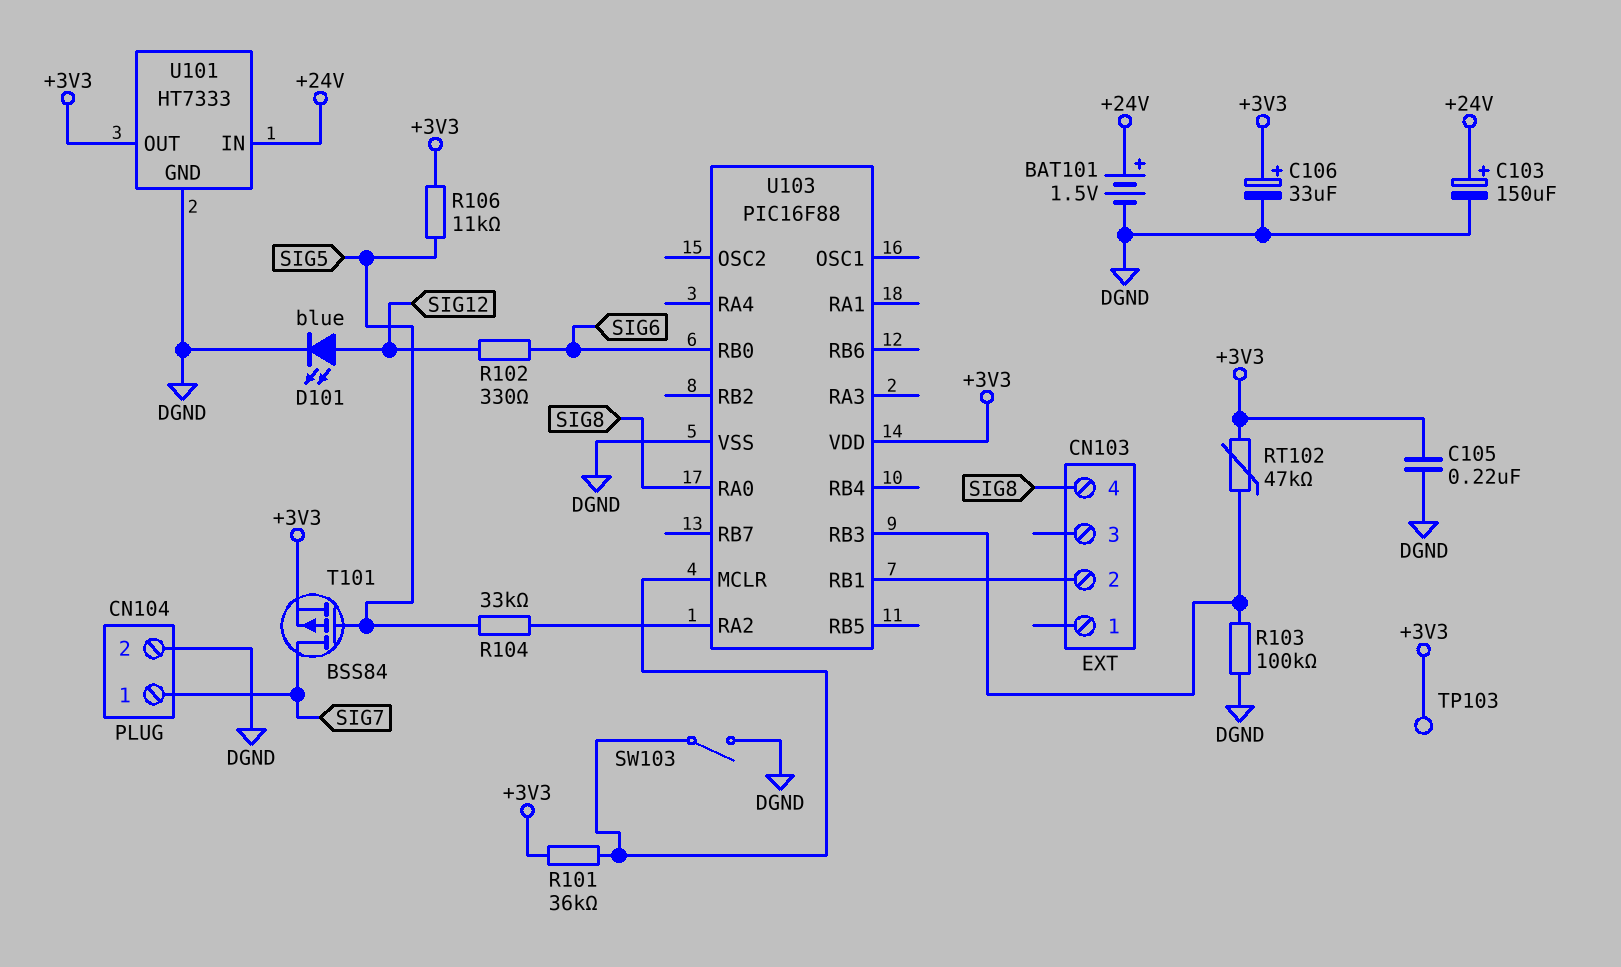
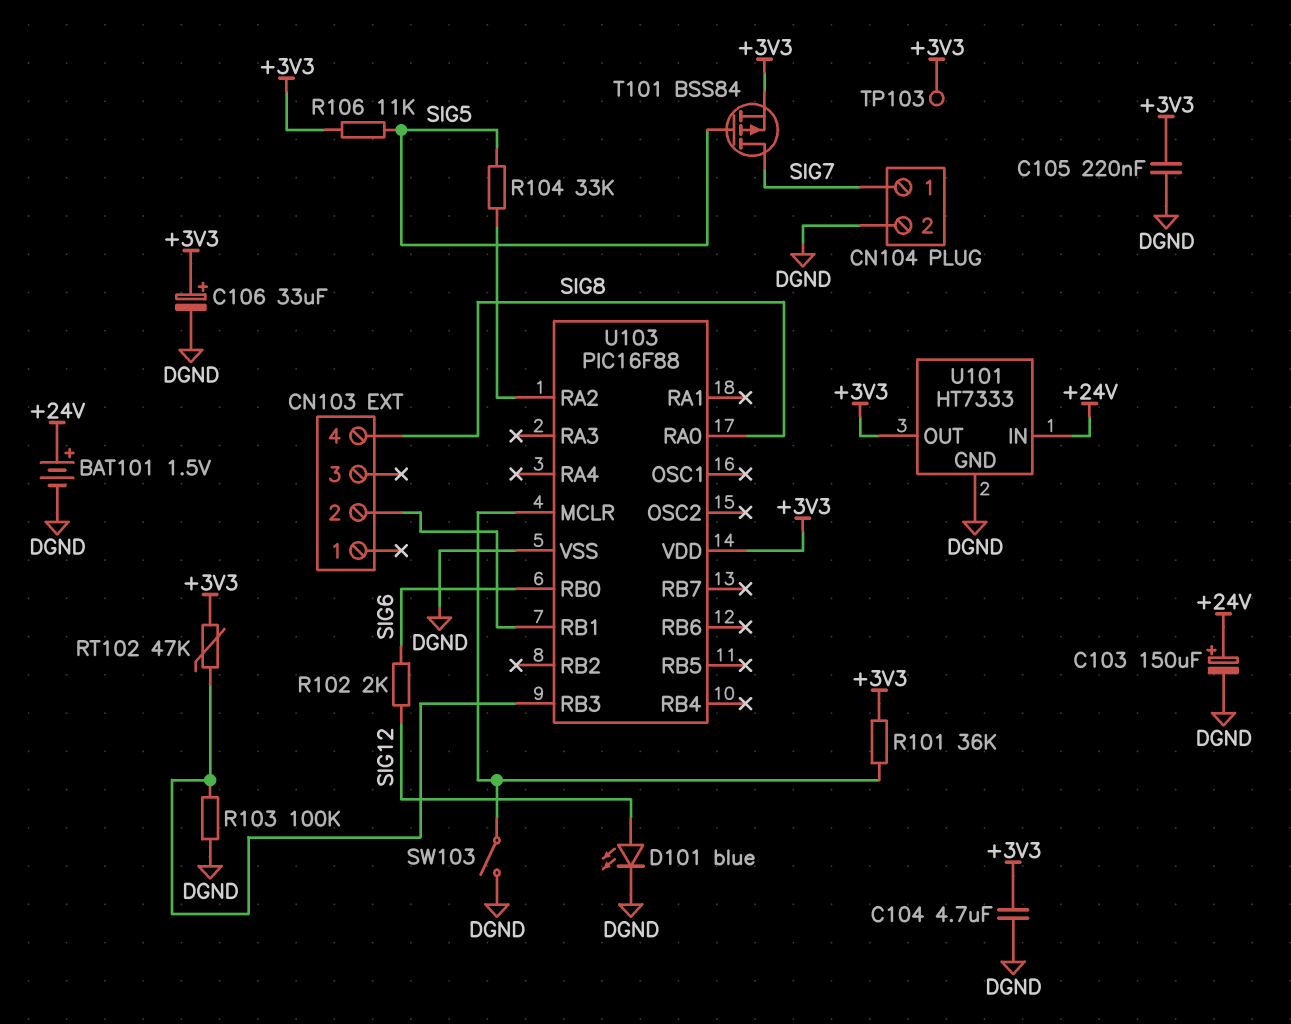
C104: none -> 4.7uF (+3V3, DGND)
R102: 330 (SIG6, SIG12) -> 2k (SIG6, SIG12)

